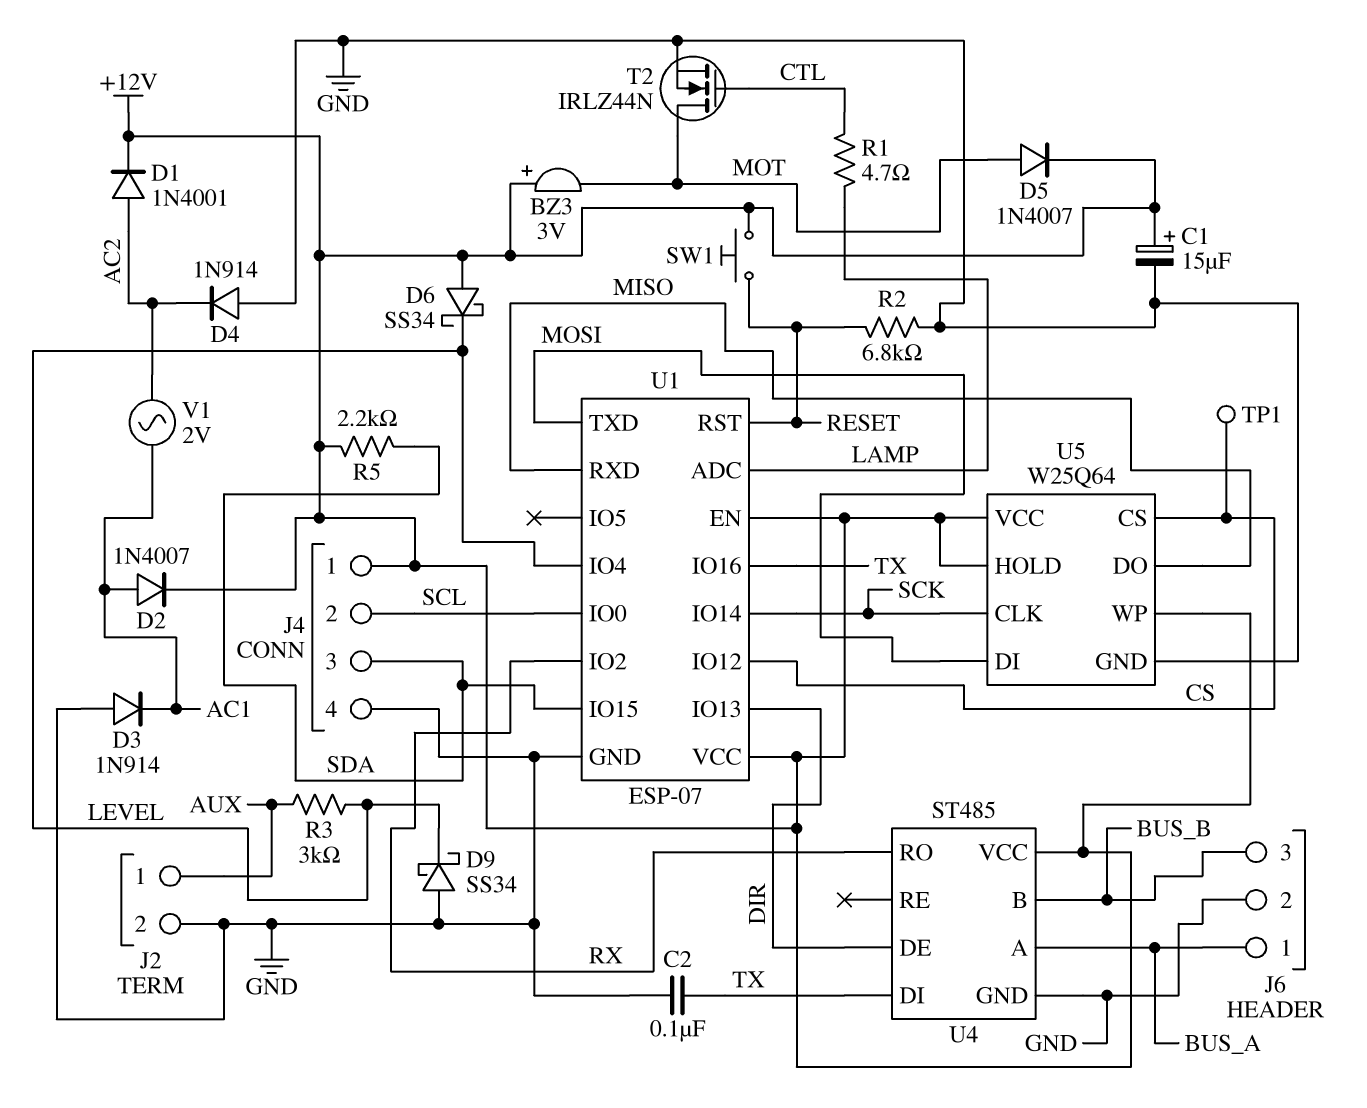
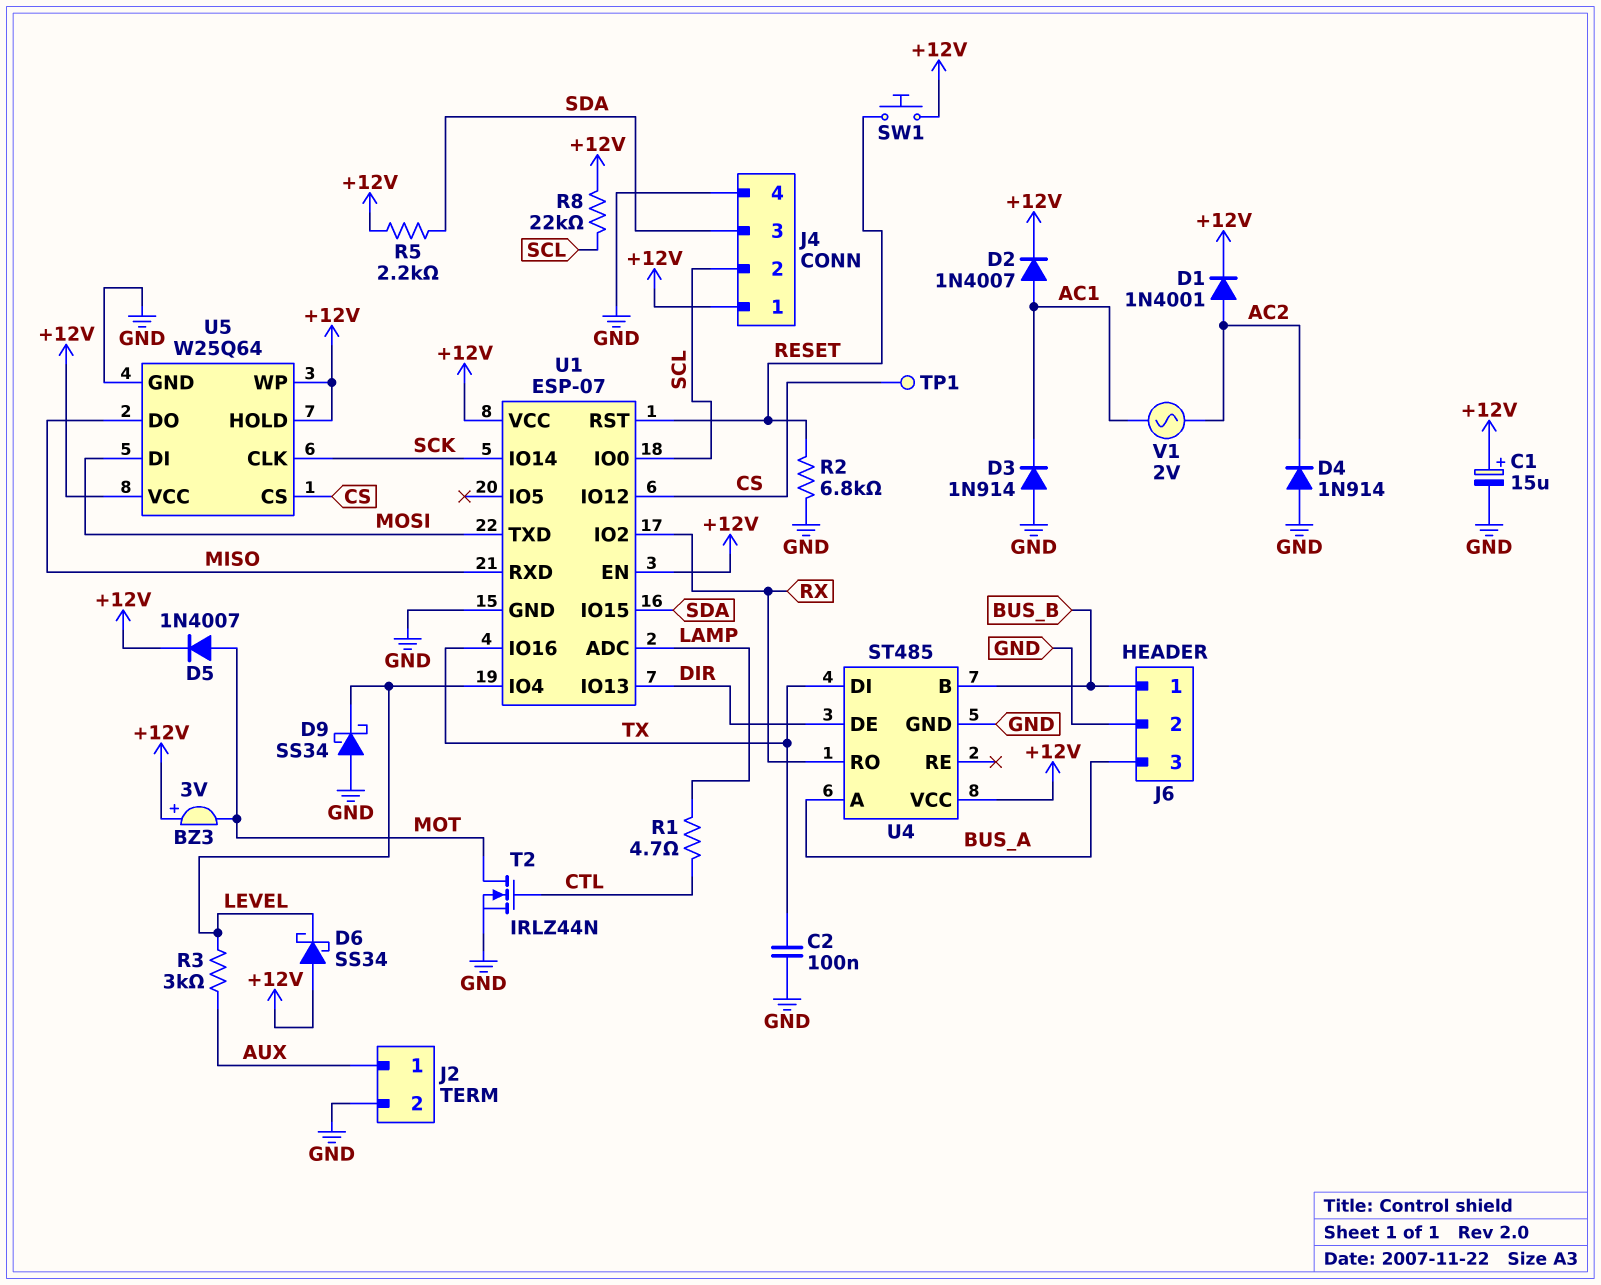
J6 pin 1: BUS_A -> BUS_B
J6 pin 3: BUS_B -> BUS_A
R8: none -> 22k (+12V, SCL)

